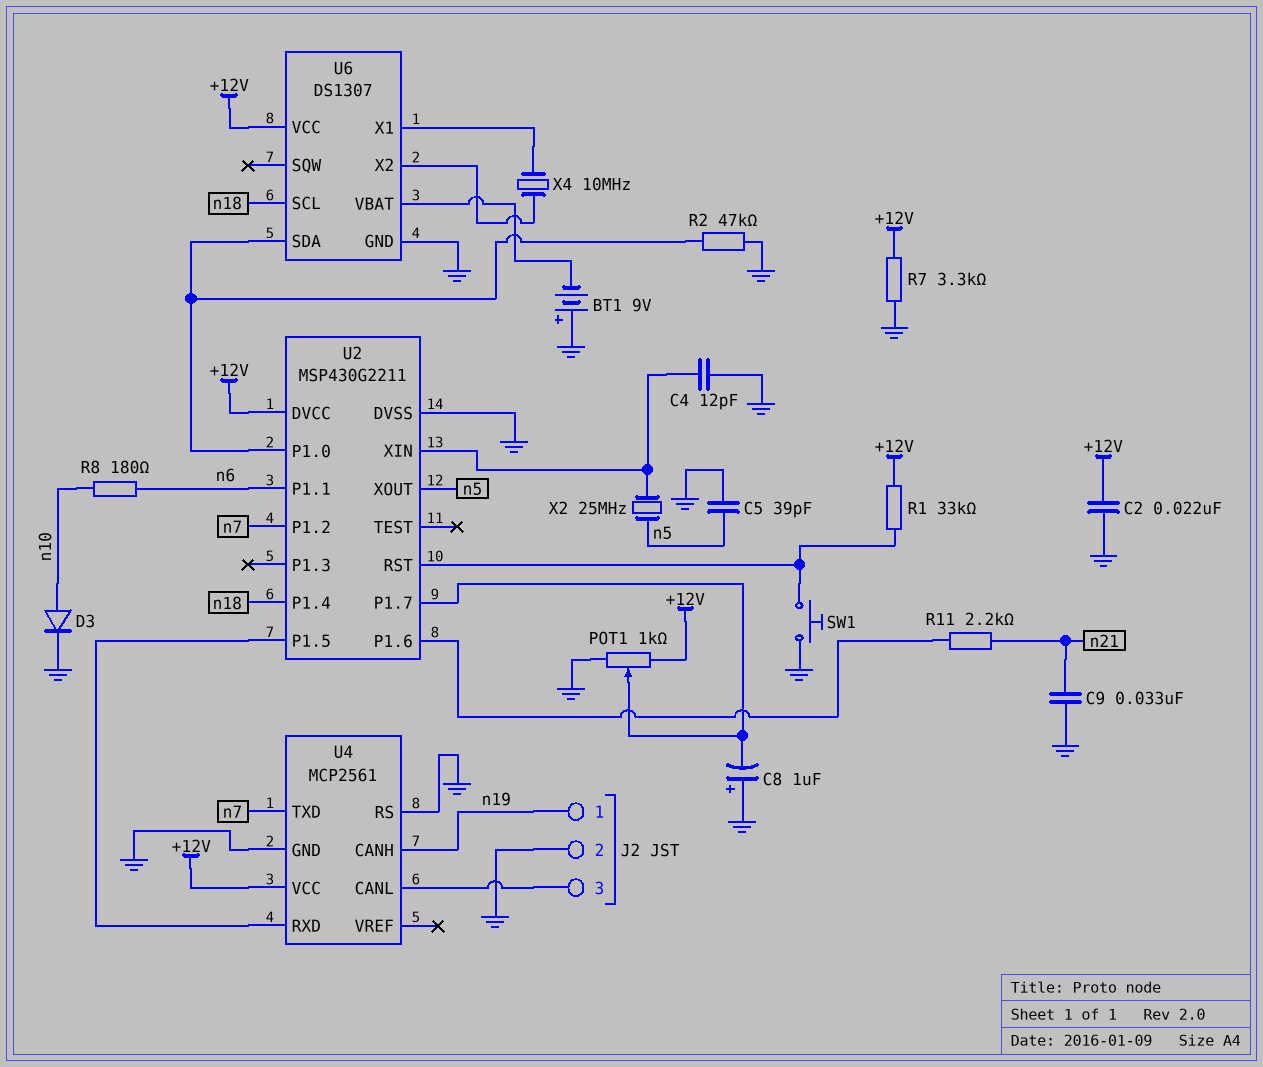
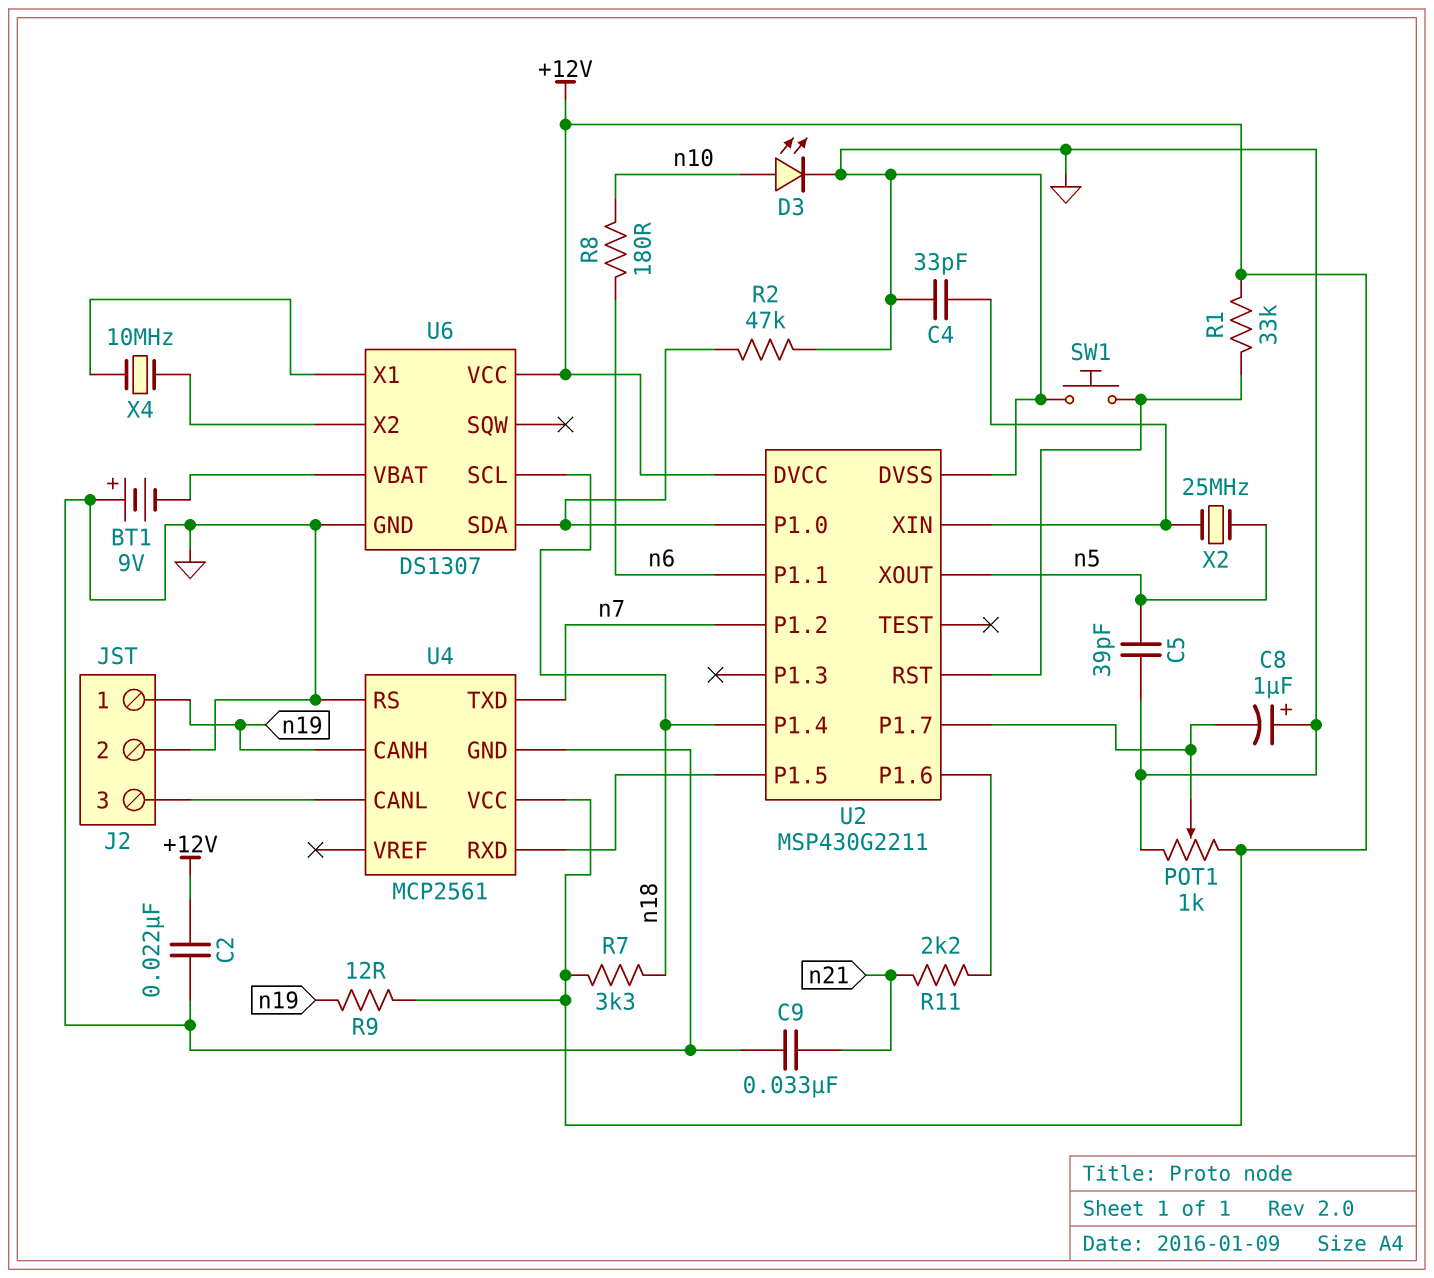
C4: 12pF (GND, U2/XIN) -> 33pF (GND, U2/XIN)
D3: diode (A n10, K GND) -> LED (A n10, K GND)
R7: 3.3k (+12V, GND) -> 3.3k (+12V, n18)
R9: none -> 12 (+12V, n19)

